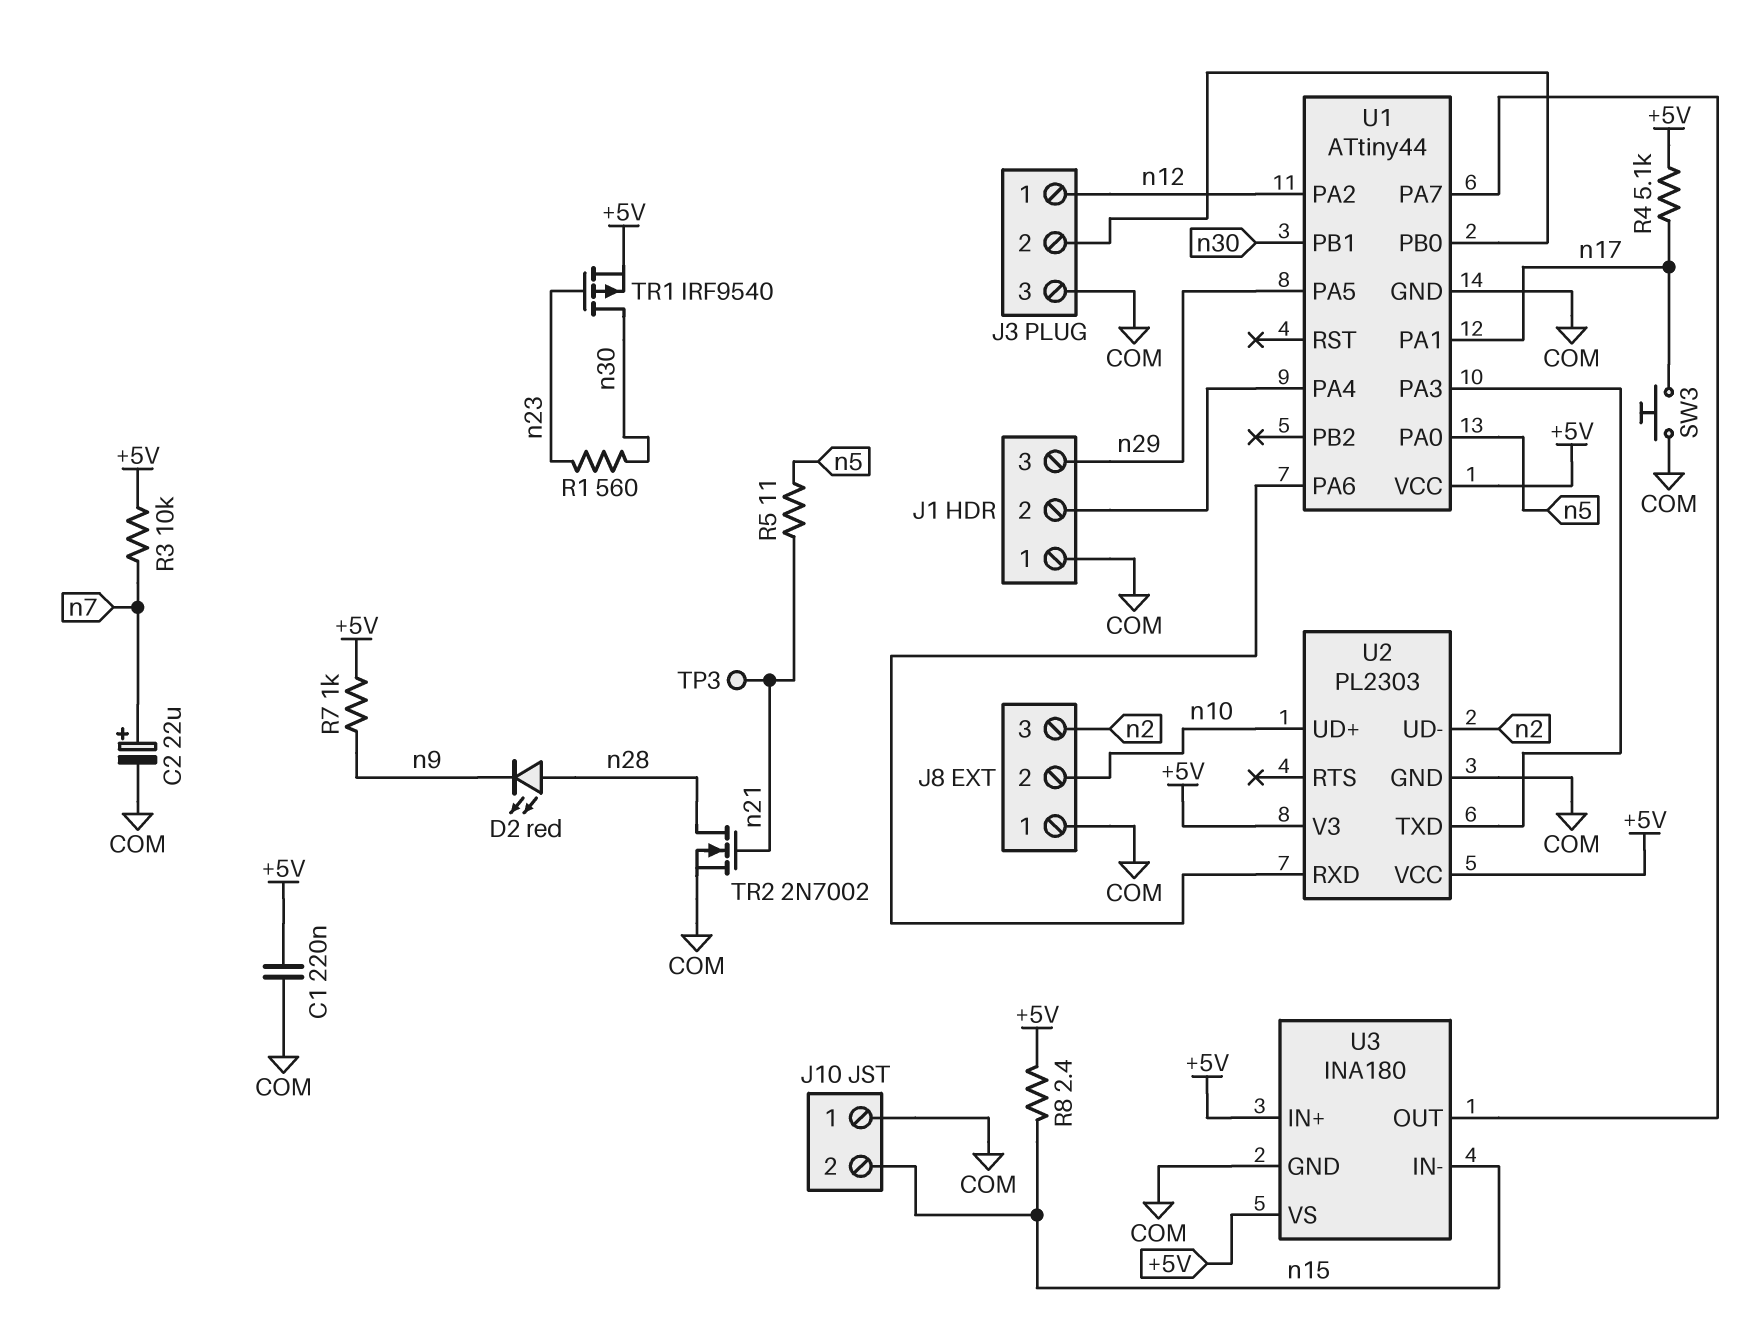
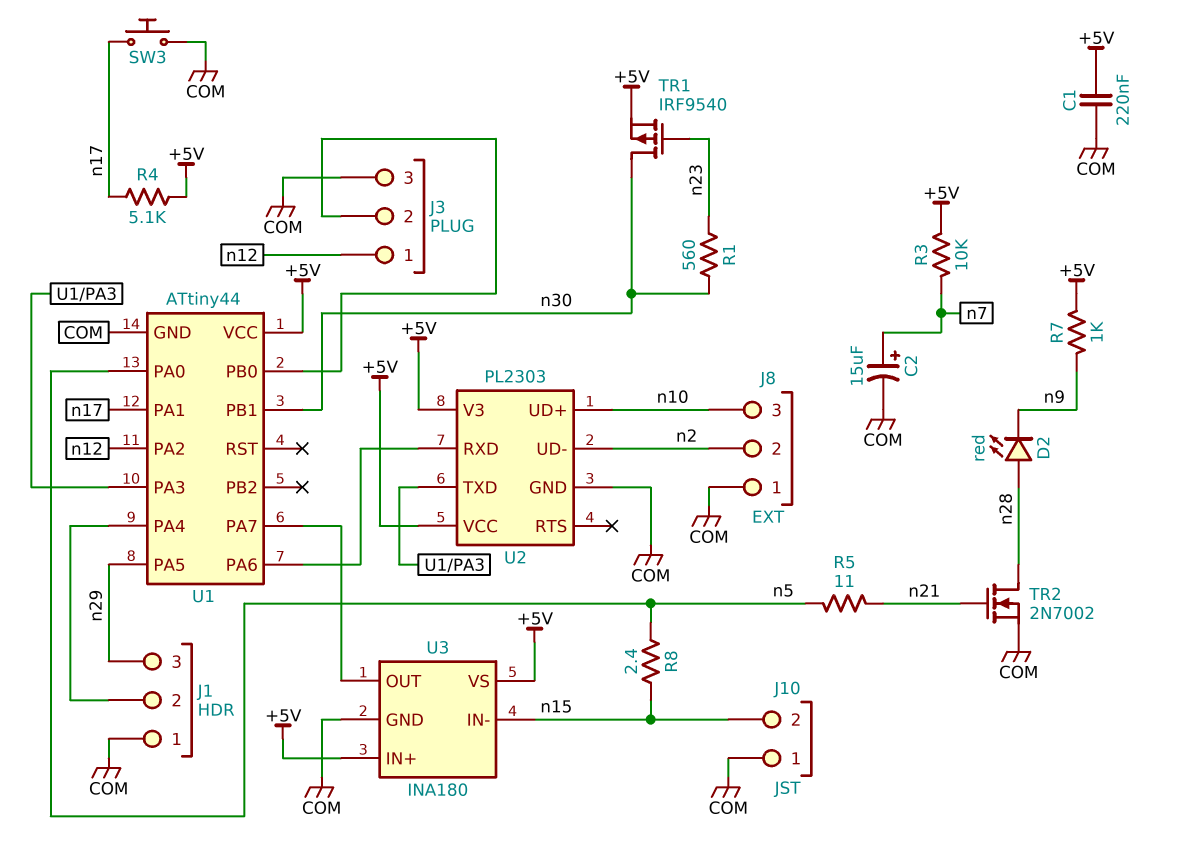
C2: 22uF (plus n7, minus COM) -> 15uF (plus n7, minus COM)
J8 pin 2: n10 -> n2
J8 pin 3: n2 -> n10
R8: 2.4 (+5V, n15) -> 2.4 (n5, n15)
TP3: test point (n21) -> none

